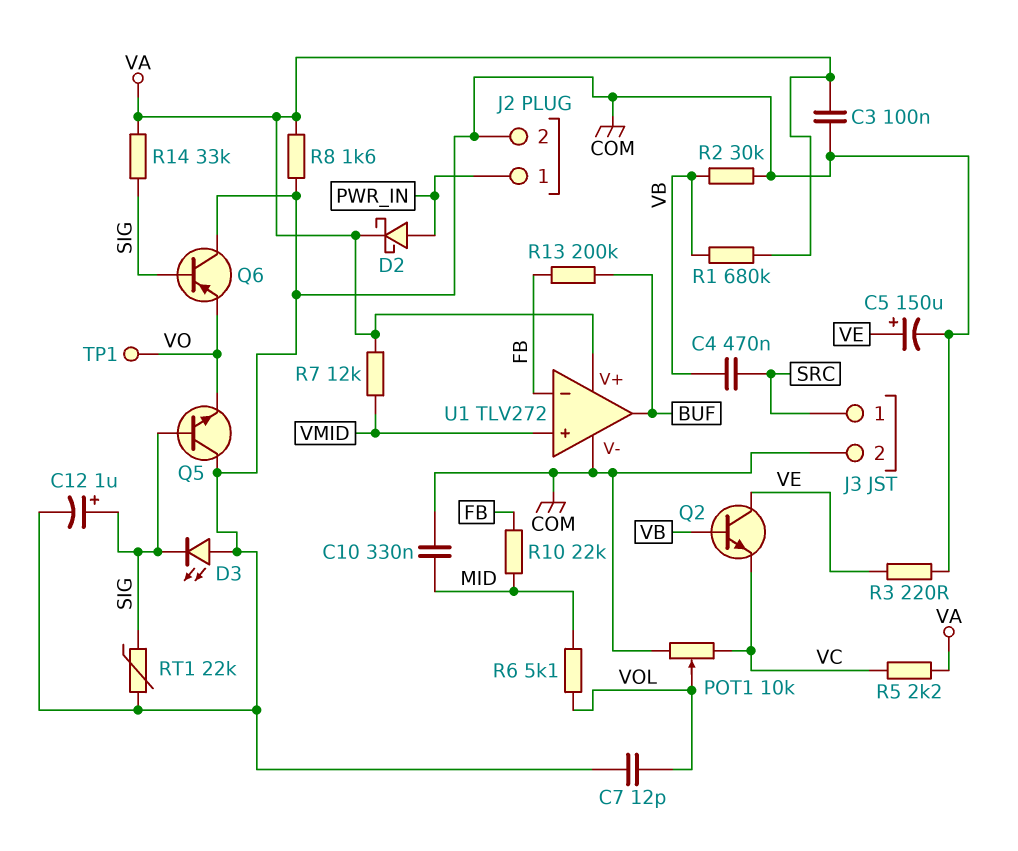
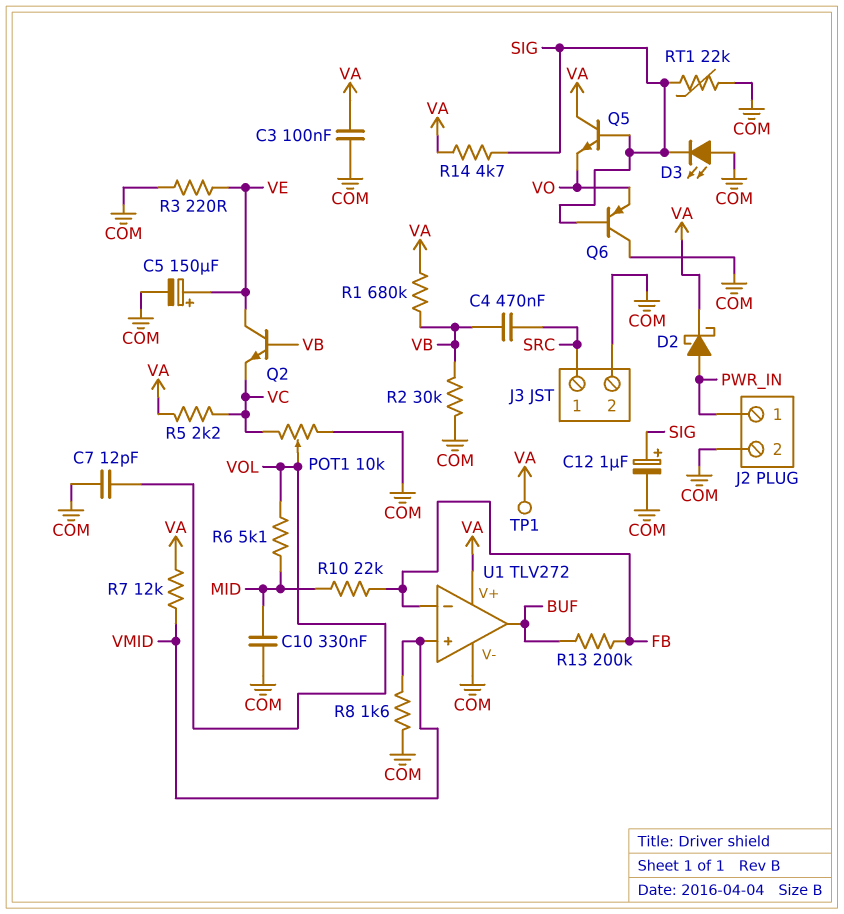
Q5: NPN (B SIG, C COM, E VO) -> NPN (B SIG, C VA, E VO)
R8: 1.6k (COM, VA) -> 1.6k (COM, VMID)
R14: 33k (SIG, VA) -> 4.7k (SIG, VA)
TP1: test point (VO) -> test point (VA)

